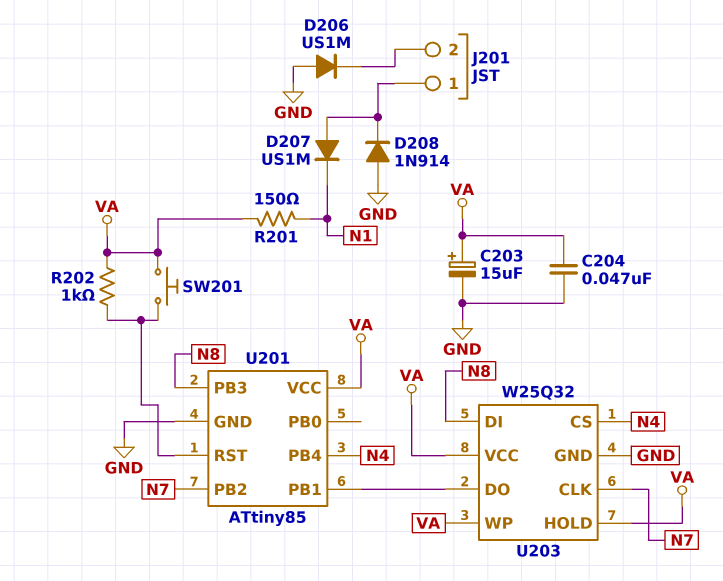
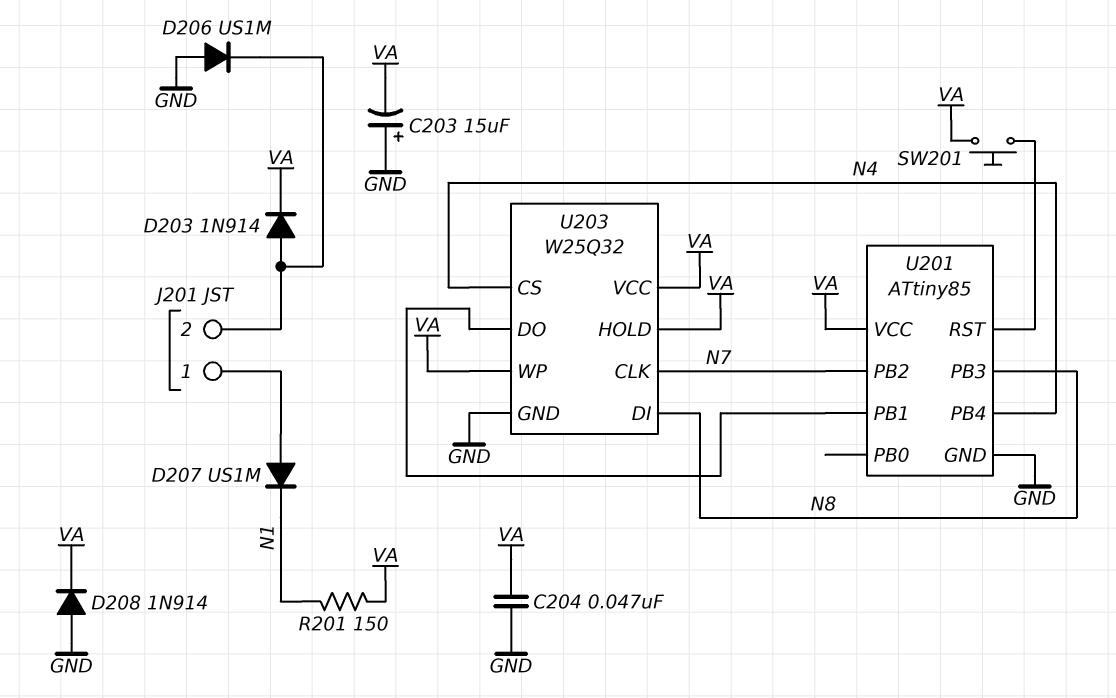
C203: 15uF (plus VA, minus GND) -> 15uF (plus GND, minus VA)
D203: none -> diode 1N914 (A J201/2, K VA)
D208: diode 1N914 (A GND, K J201/1) -> diode 1N914 (A GND, K VA)
R202: 1k (U201/RST, VA) -> none

